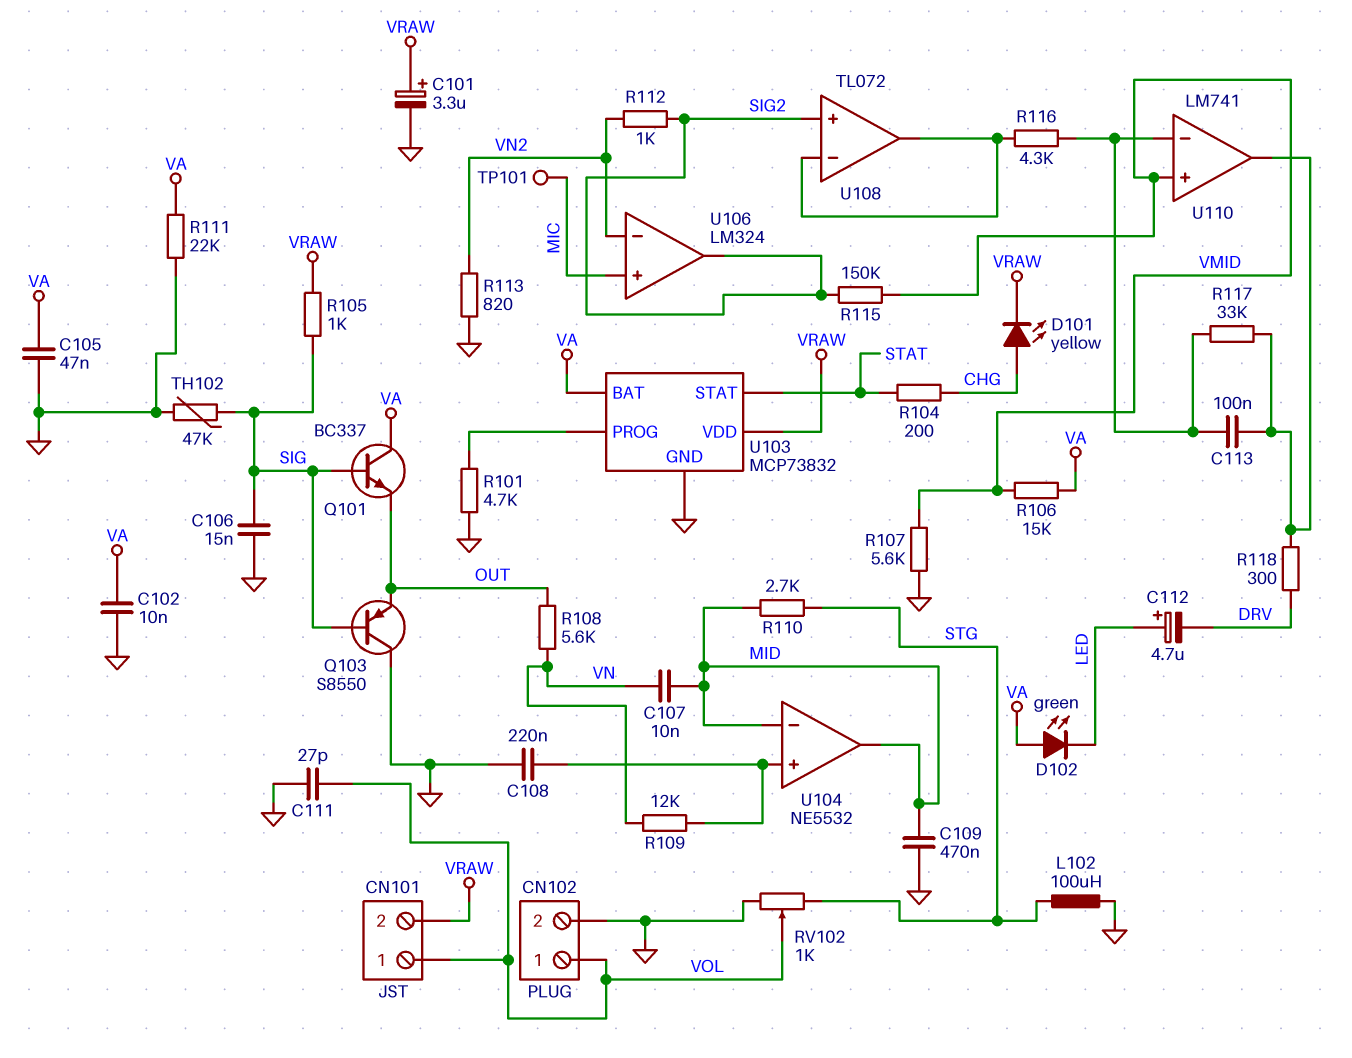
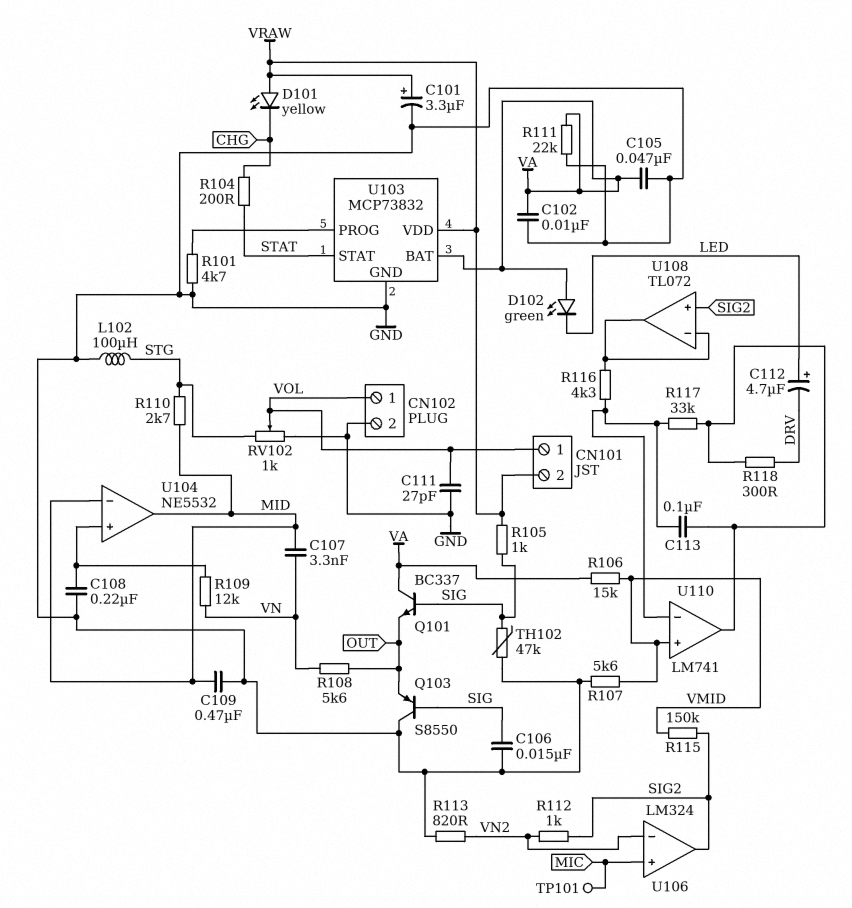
C107: 10nF (MID, VN) -> 3.3nF (MID, VN)
D101: LED yellow (A CHG, K VRAW) -> LED yellow (A VRAW, K CHG)

